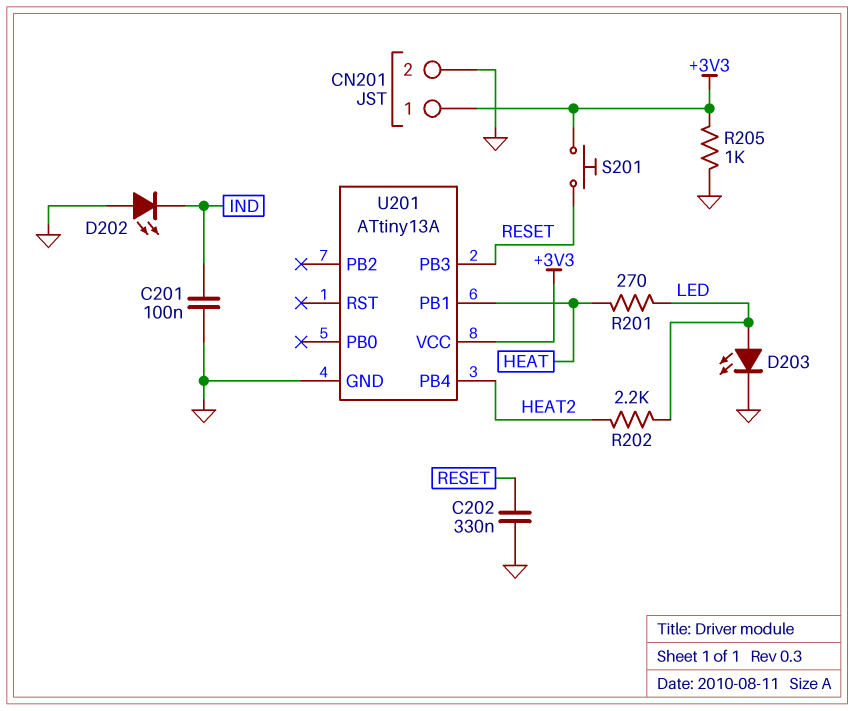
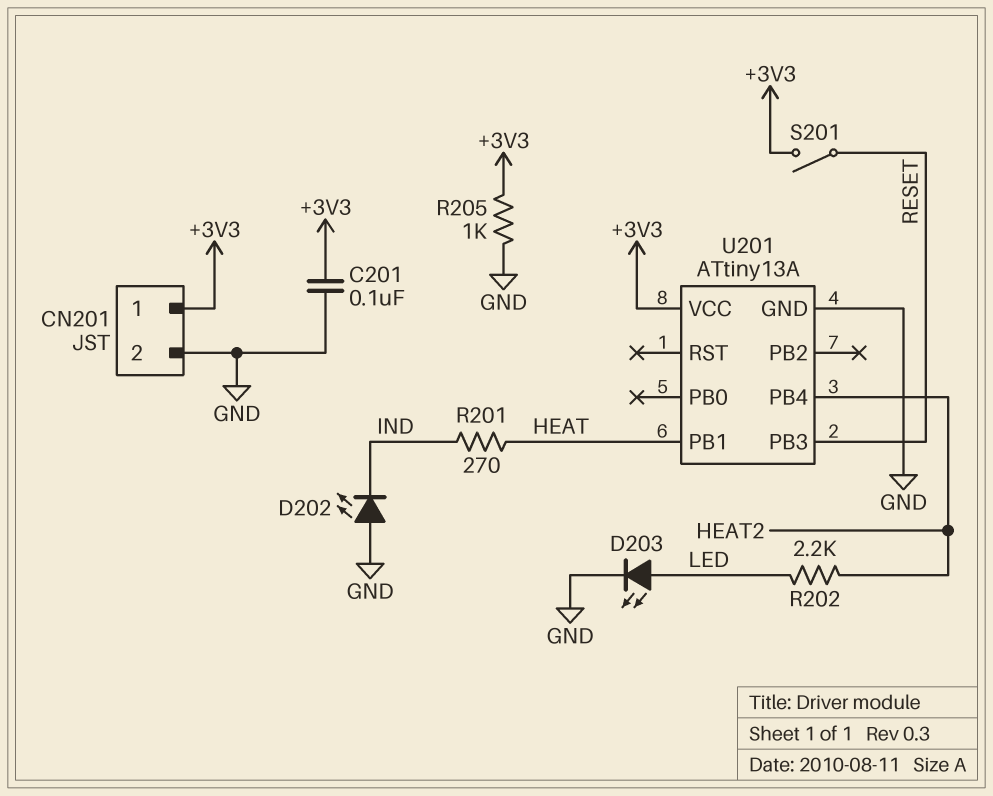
C201: 100nF (GND, IND) -> 100nF (+3V3, GND)
C202: 330nF (GND, RESET) -> none
R201: 270 (HEAT, LED) -> 270 (HEAT, IND)
S201: button (+3V3, RESET) -> switch (+3V3, RESET)

